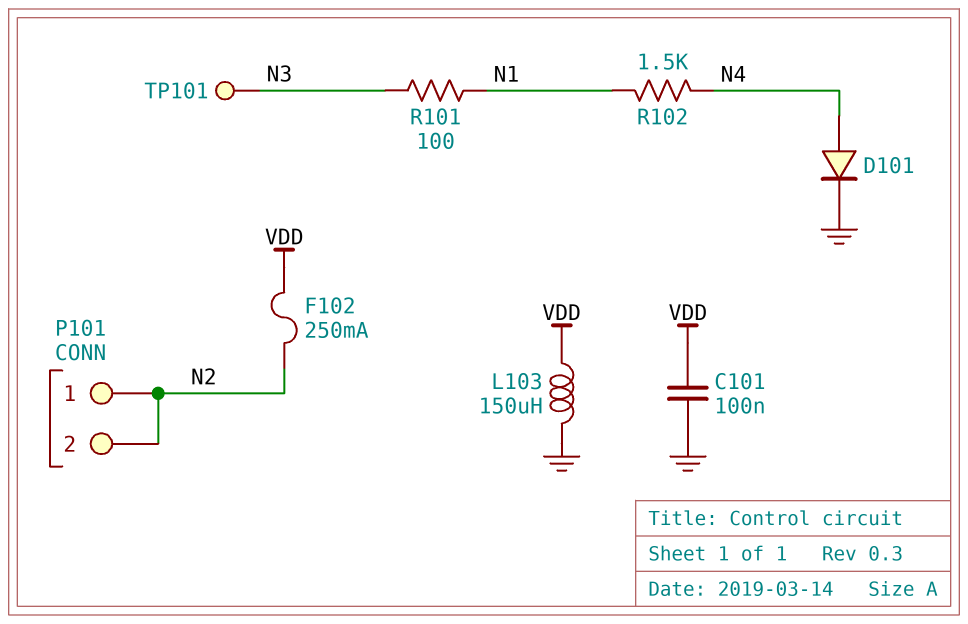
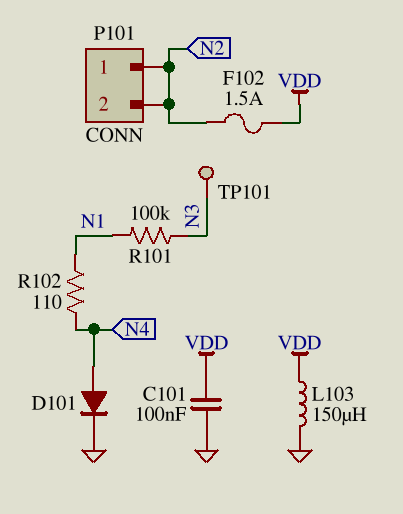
F102: 250mA (N2, VDD) -> 1.5A (N2, VDD)
R101: 100 (N1, N3) -> 100k (N1, N3)
R102: 1.5k (N1, N4) -> 110 (N1, N4)

